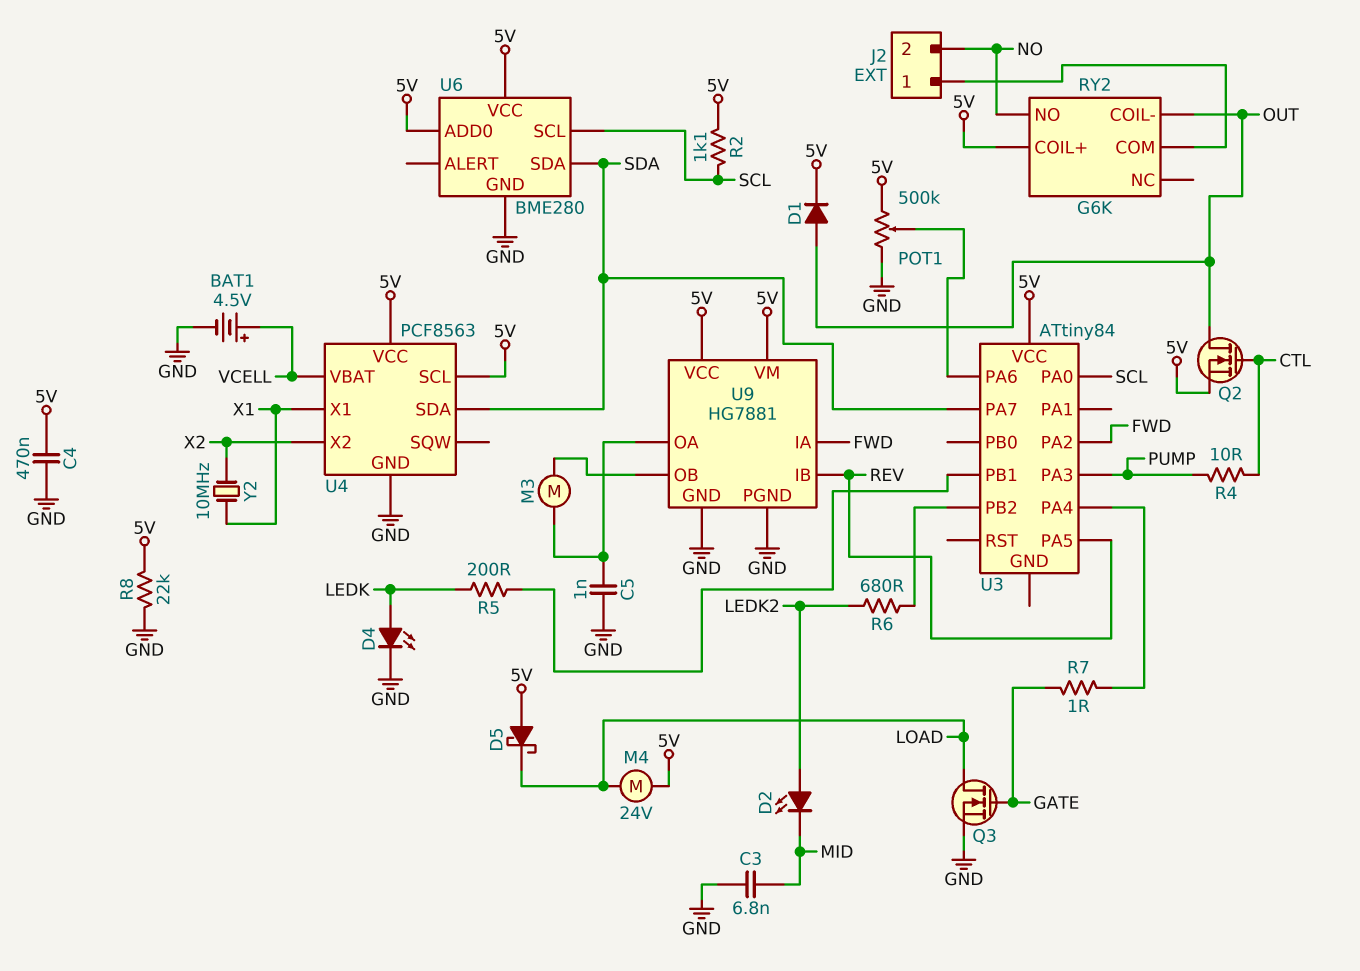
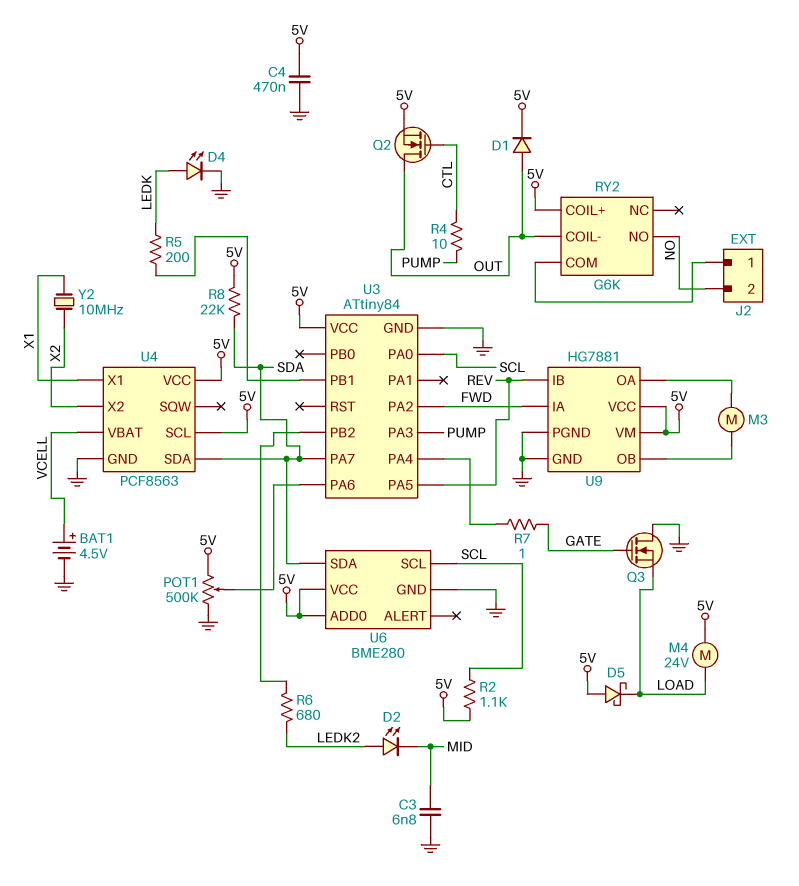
C5: 1nF (GND, U9/OA) -> none
Q3: NMOS (G GATE, D LOAD, S GND) -> NMOS (G GATE, D GND, S LOAD)
R8: 22k (5V, GND) -> 22k (5V, SDA)
U3 pin GND: none -> GND

